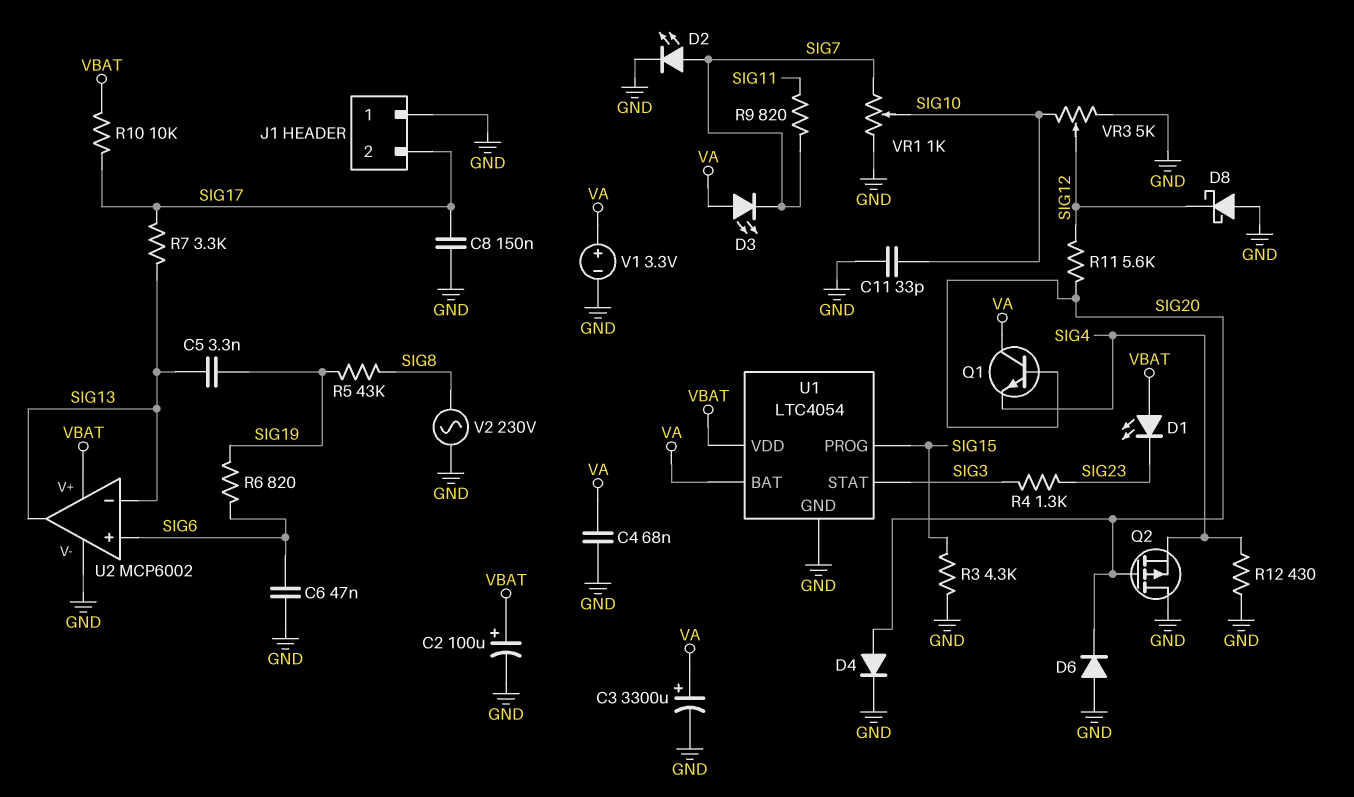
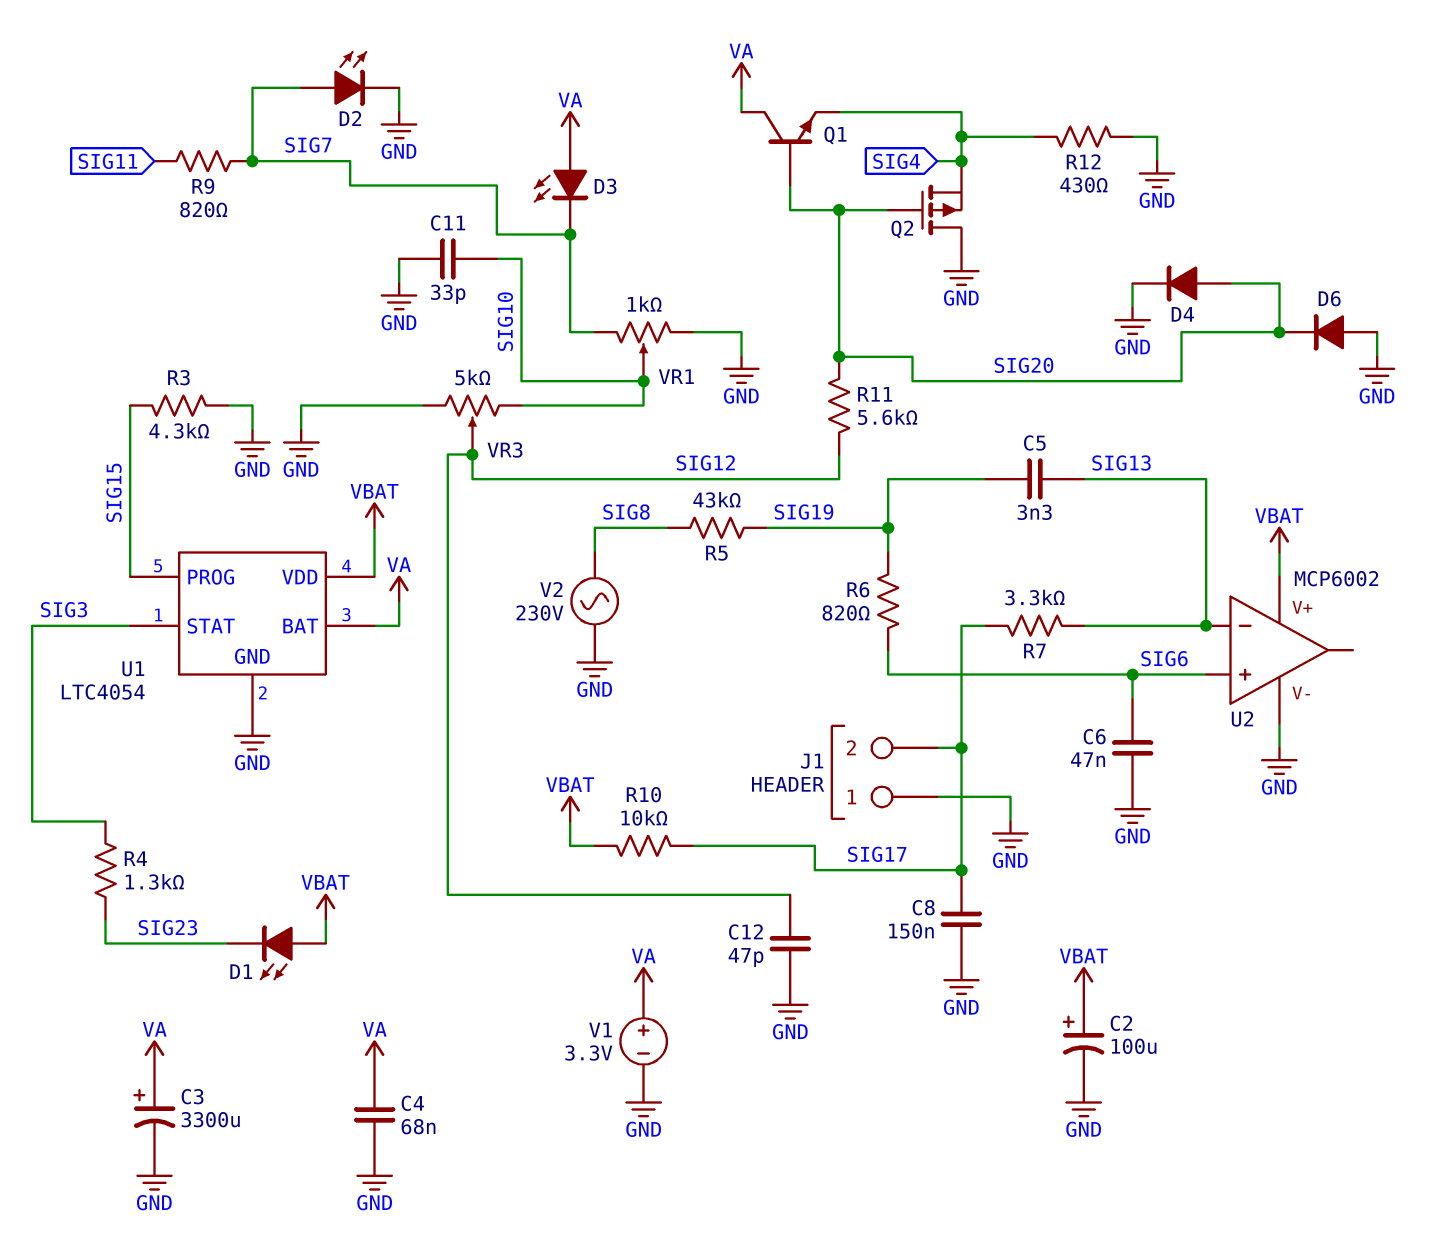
C12: none -> 47pF (GND, SIG12)
D8: schottky (A GND, K SIG12) -> none
U2 pin out: SIG13 -> none

